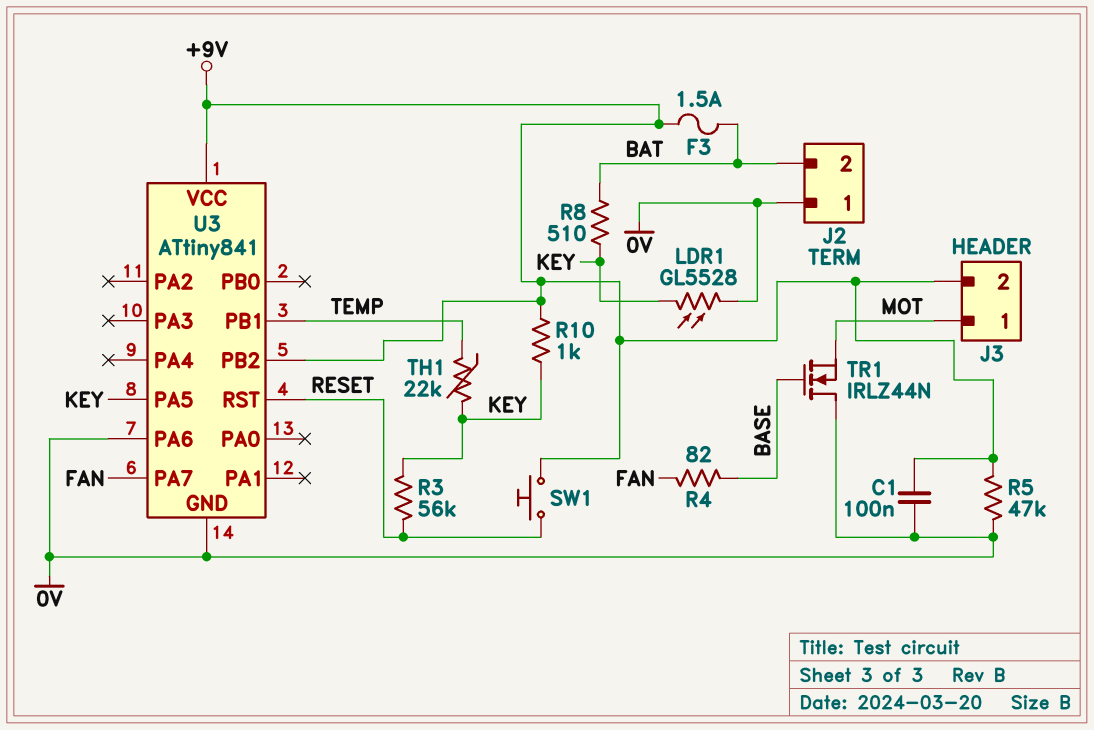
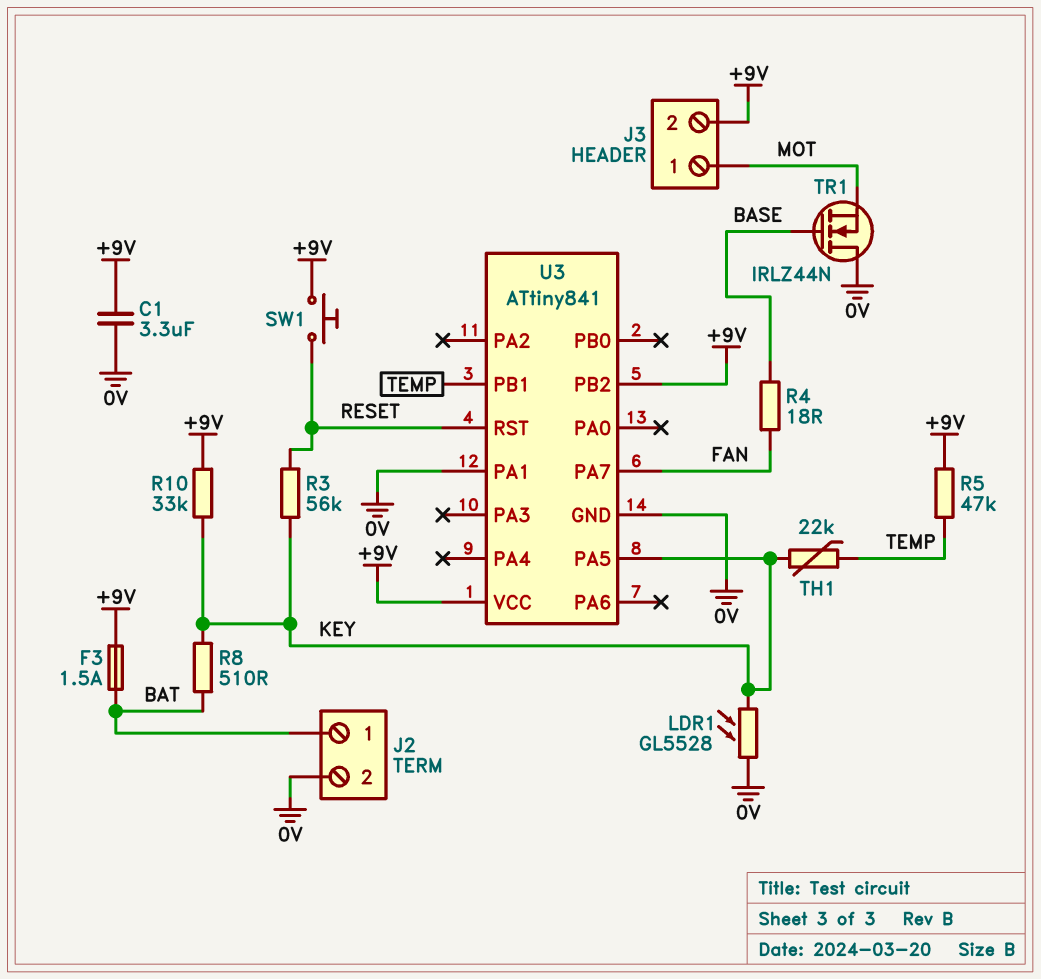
C1: 100nF (+9V, 0V) -> 3.3uF (+9V, 0V)
J2 pin 1: 0V -> BAT
J2 pin 2: BAT -> 0V
R4: 82 (BASE, FAN) -> 18 (BASE, FAN)
R5: 47k (+9V, 0V) -> 47k (+9V, TEMP)
R10: 1k (+9V, KEY) -> 33k (+9V, KEY)
U3 pin PA1: none -> 0V
U3 pin PA6: 0V -> none

